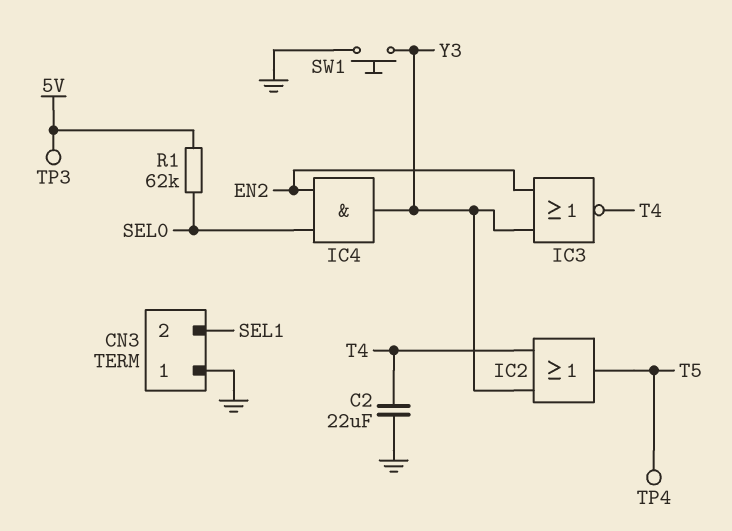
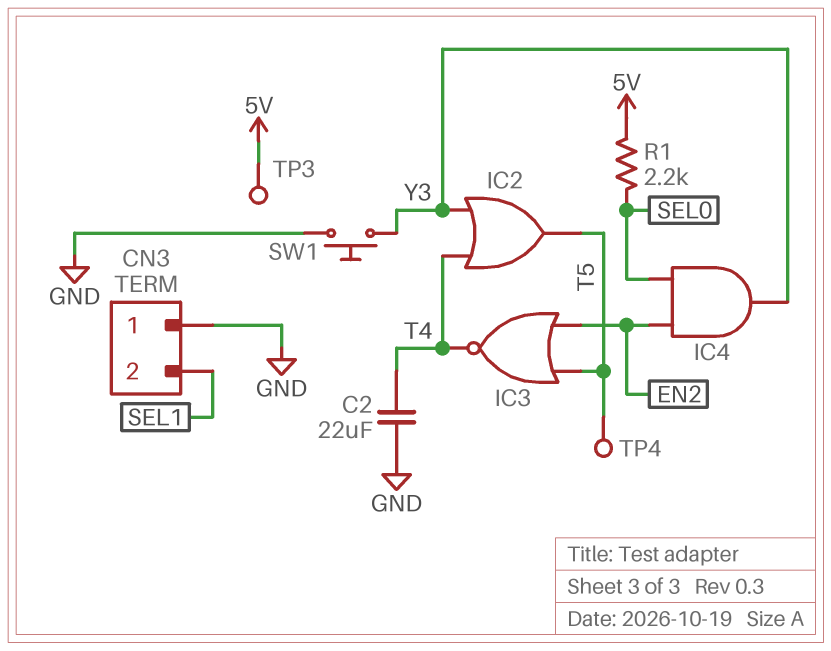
IC3: NOR (in EN2, in Y3, out T4) -> NOR (in EN2, in T5, out T4)
R1: 62k (5V, SEL0) -> 2.2k (5V, SEL0)

